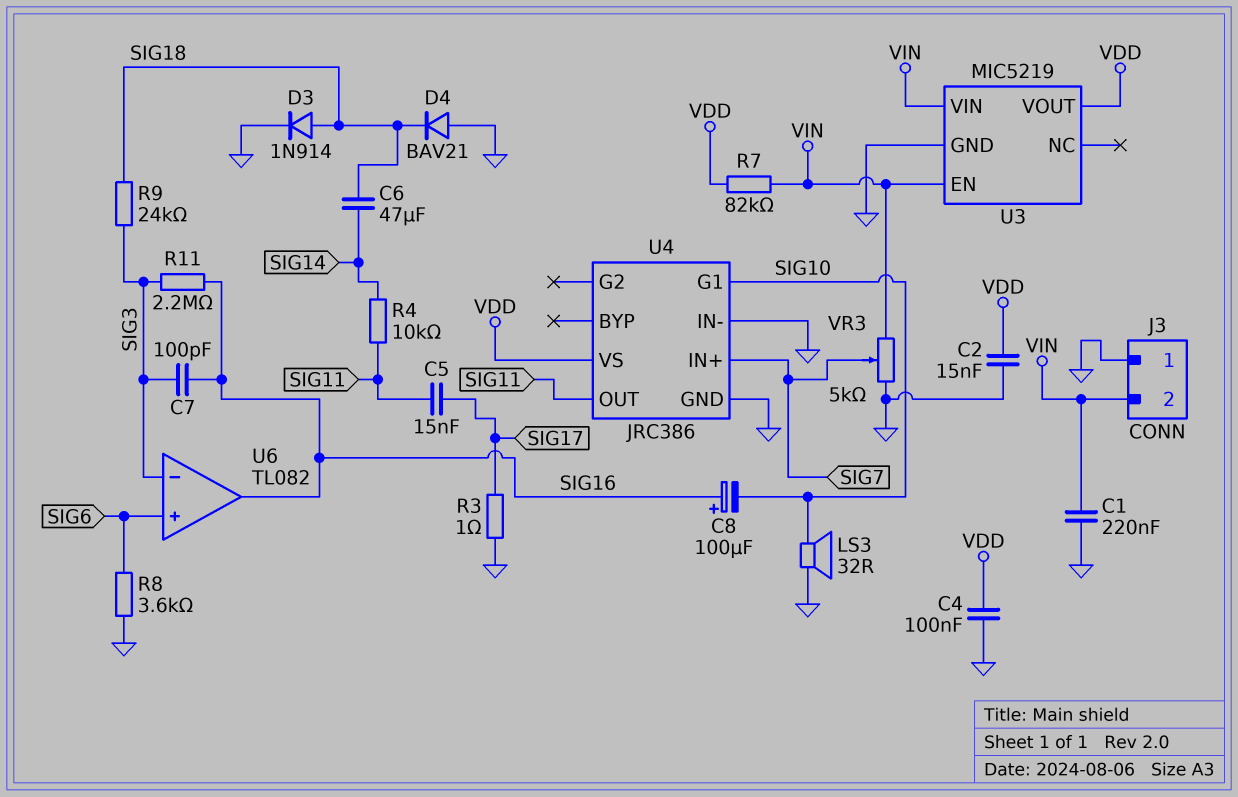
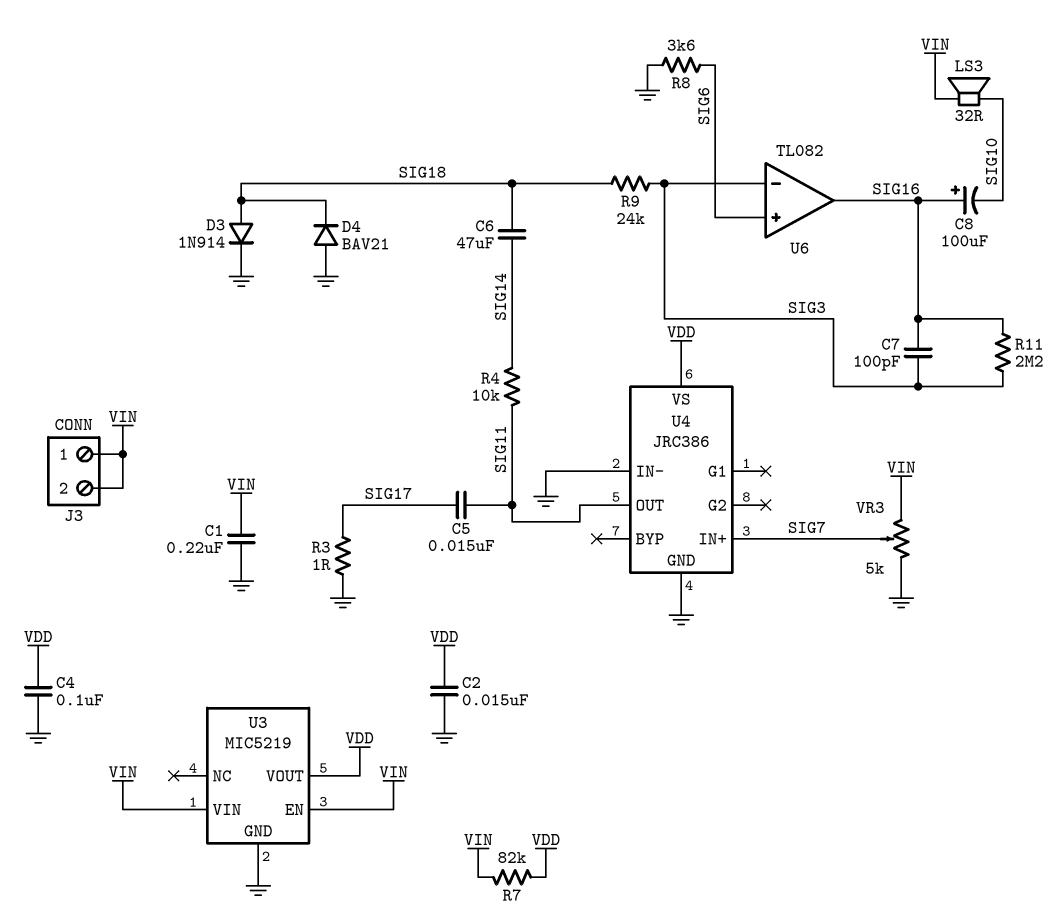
J3 pin 1: GND -> VIN
LS3: speaker 32R (GND, SIG10) -> speaker 32R (SIG10, VIN)
U4 pin G1: SIG10 -> none

